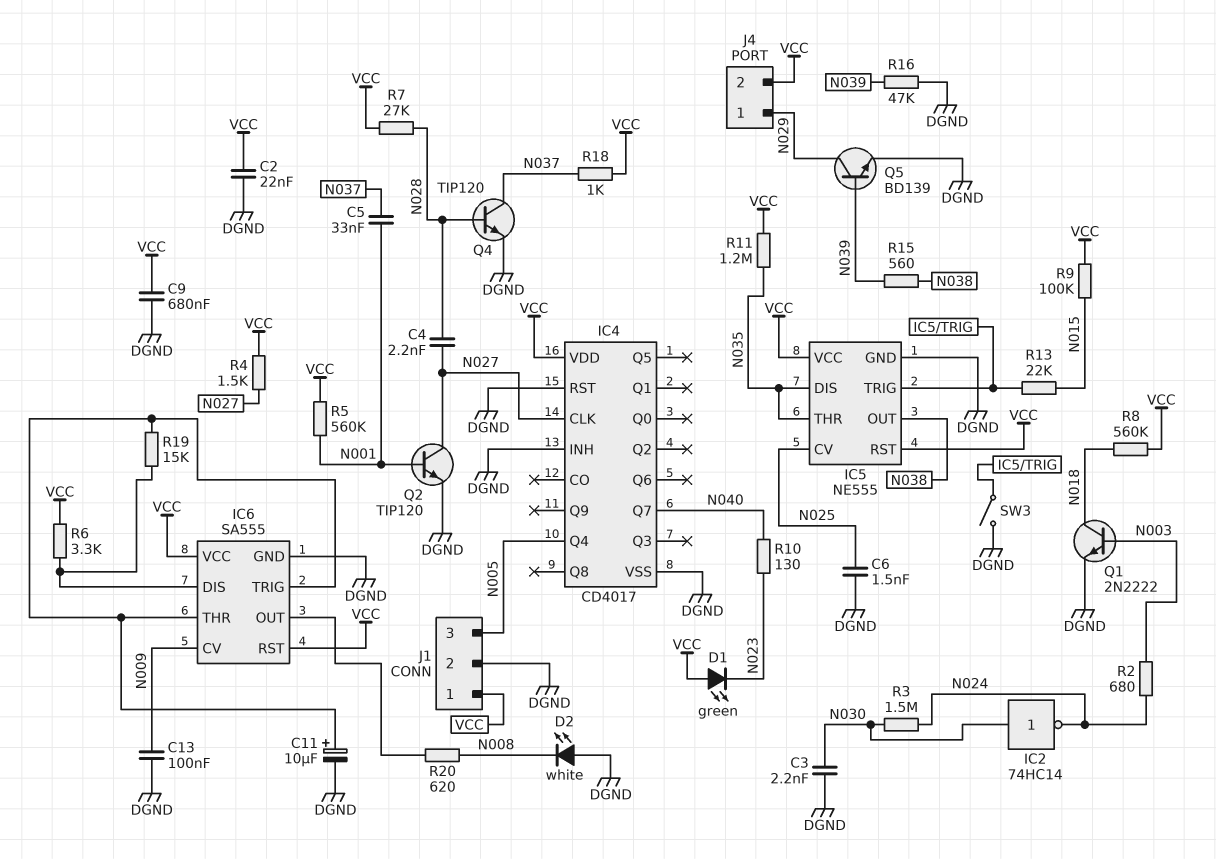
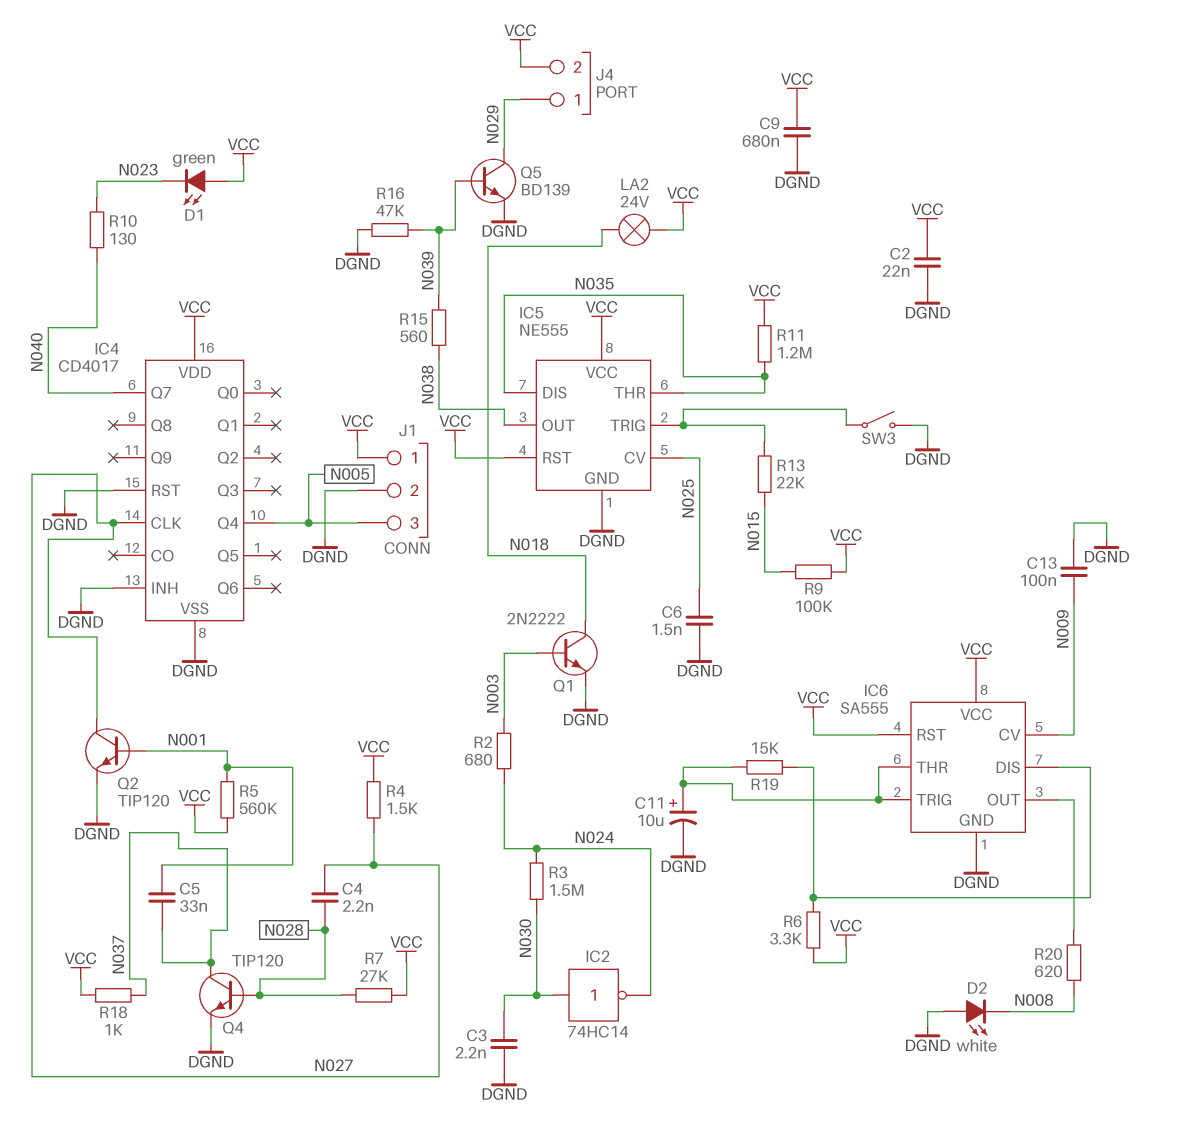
LA2: none -> lamp 24V (N018, VCC)
R8: 560k (N018, VCC) -> none

